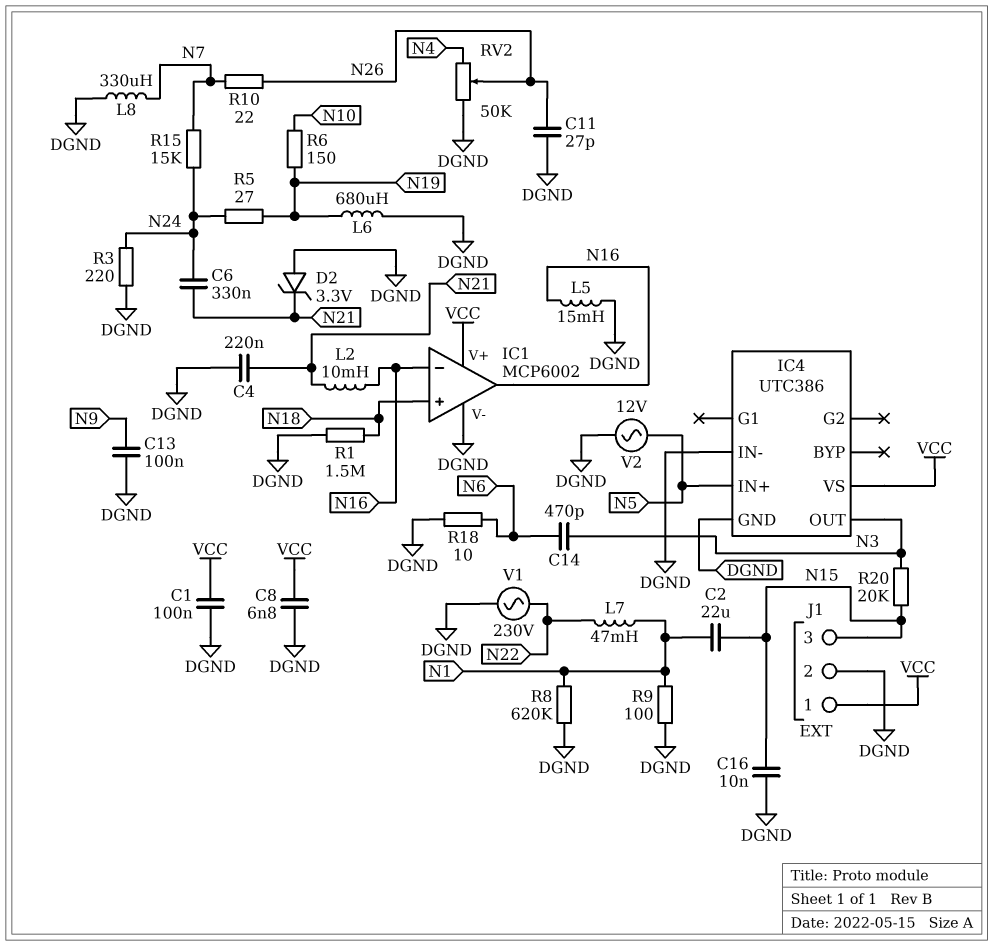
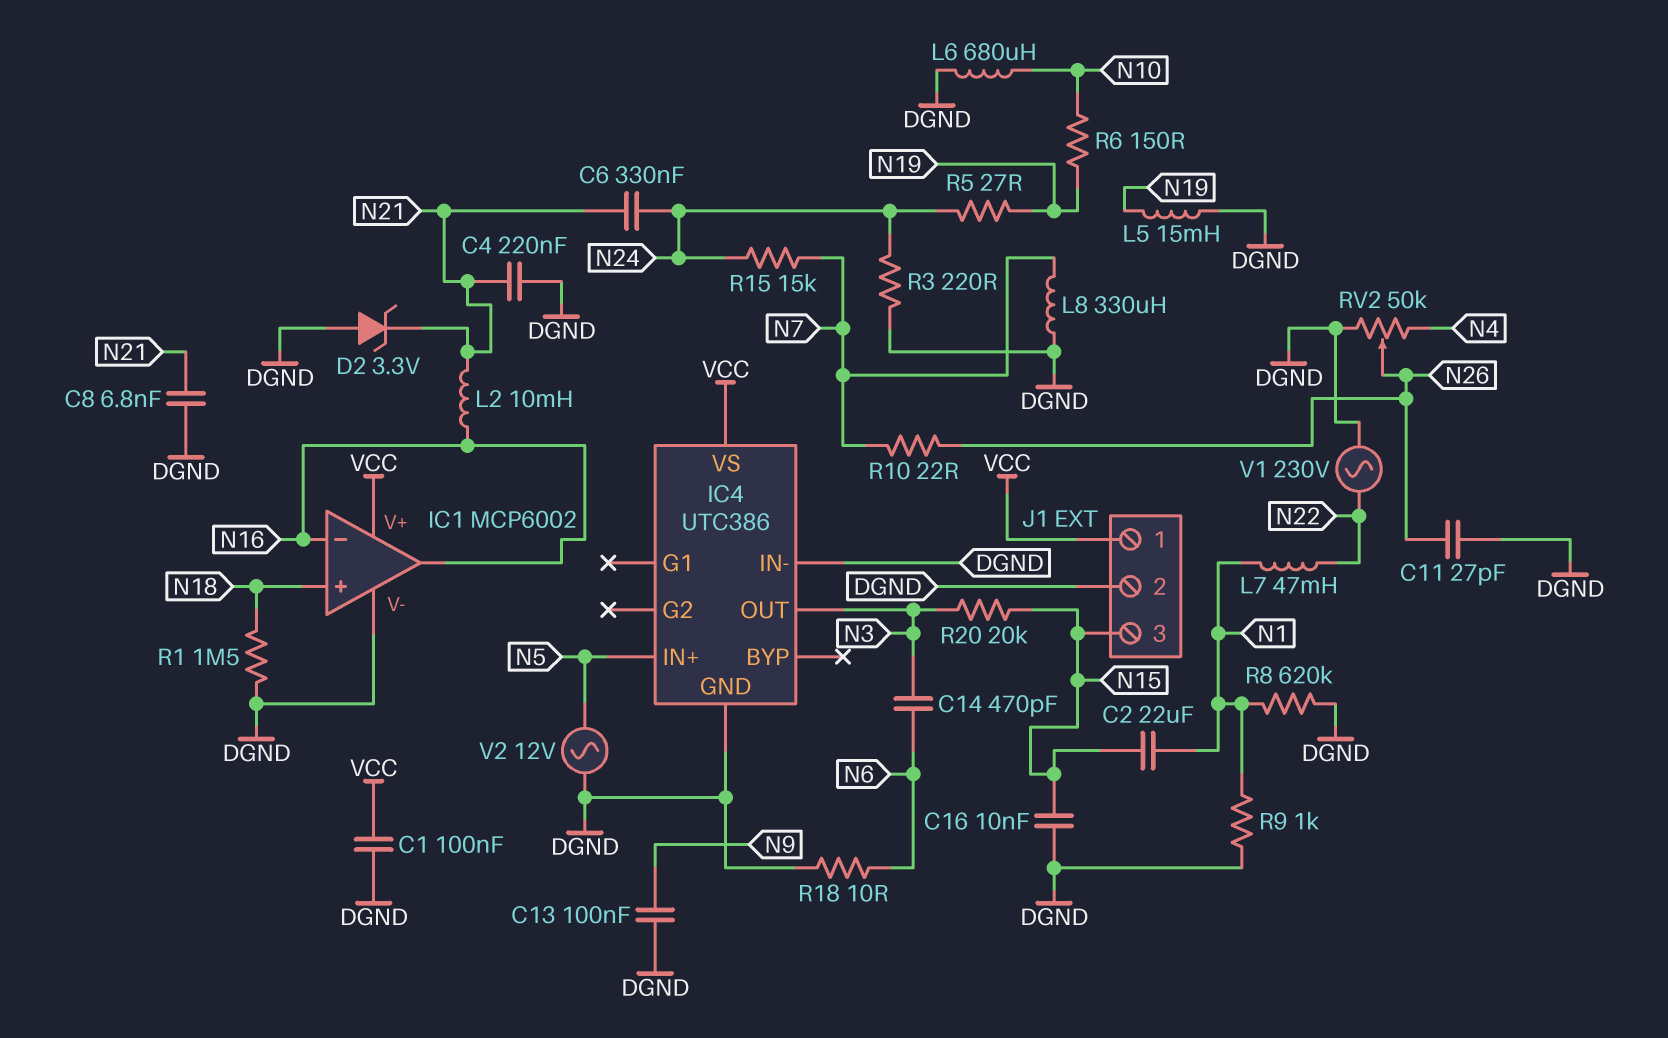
C8: 6.8nF (DGND, VCC) -> 6.8nF (DGND, N21)
L5: 15mH (DGND, N16) -> 15mH (DGND, N19)
L6: 680uH (DGND, N19) -> 680uH (DGND, N10)
R9: 100 (DGND, N1) -> 1k (DGND, N1)

